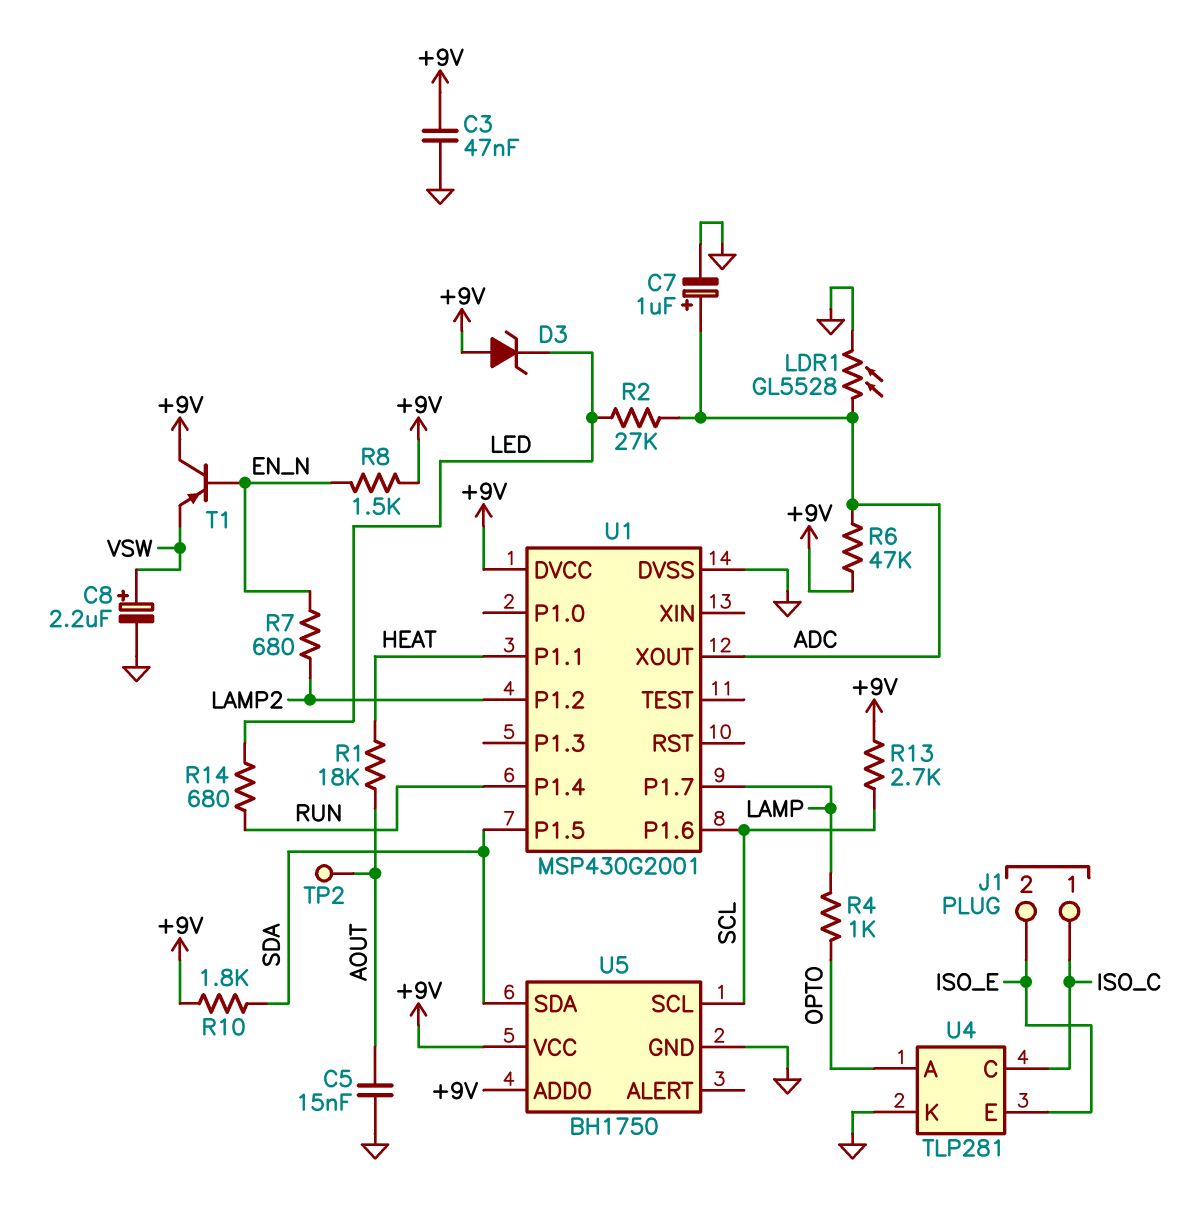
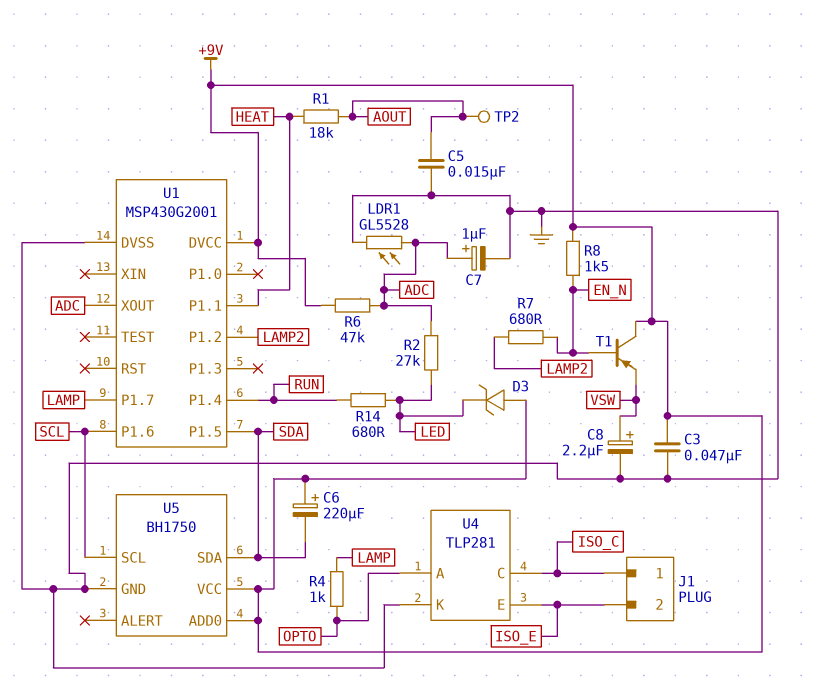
C6: none -> 220uF (plus +9V, minus SDA)
R10: 1.8k (+9V, SDA) -> none
R13: 2.7k (+9V, SCL) -> none

